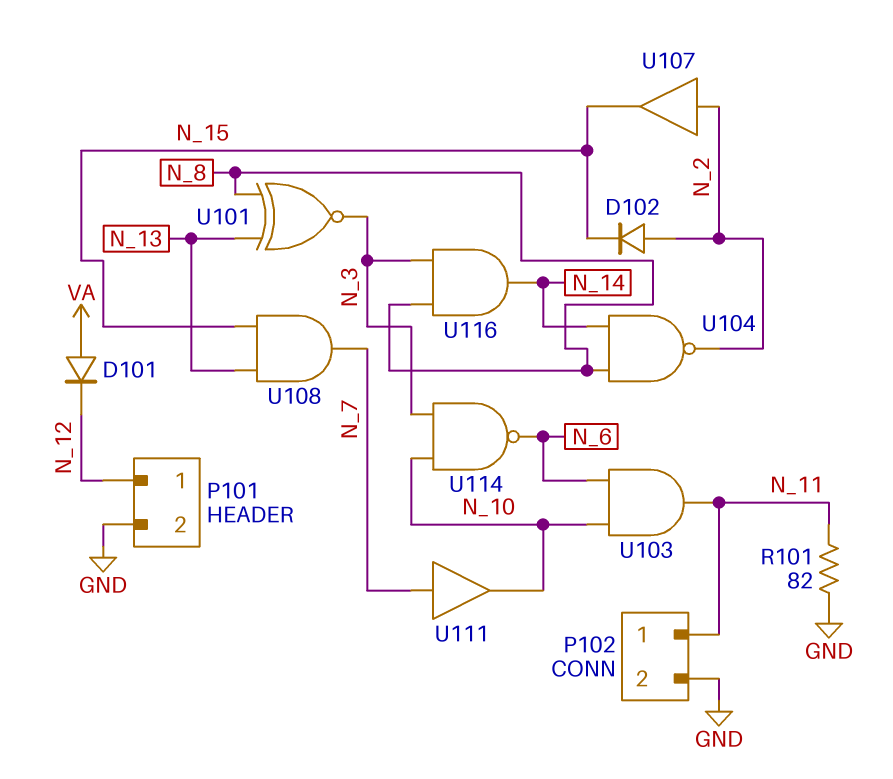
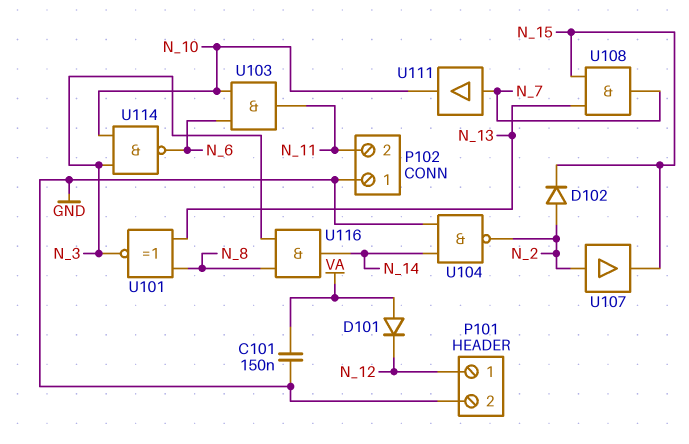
C101: none -> 150nF (GND, VA)
P102 pin 1: N_11 -> GND
P102 pin 2: GND -> N_11
R101: 82 (GND, N_11) -> none
U104: NAND (in N_8, in N_14, out N_2) -> NAND (in GND, in N_14, out N_2)

